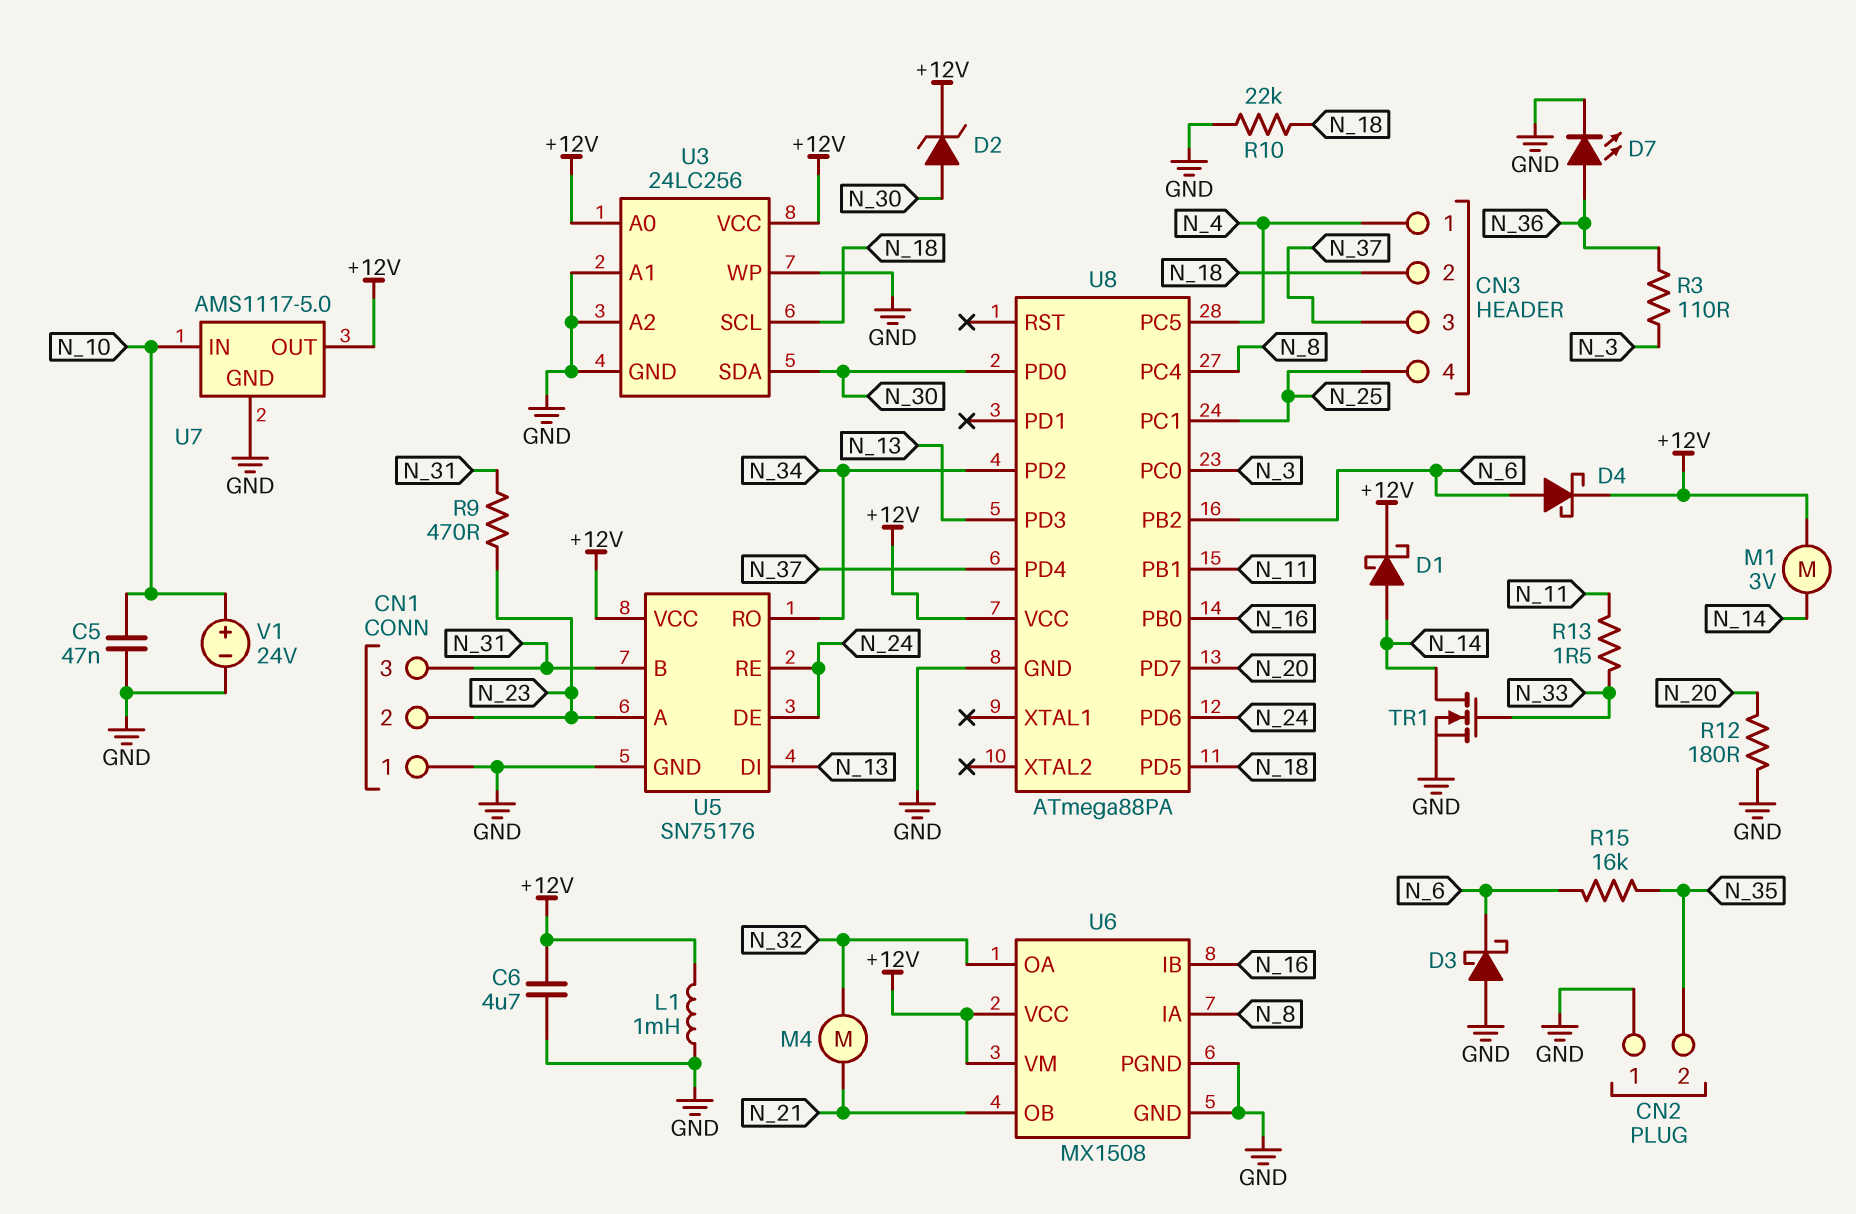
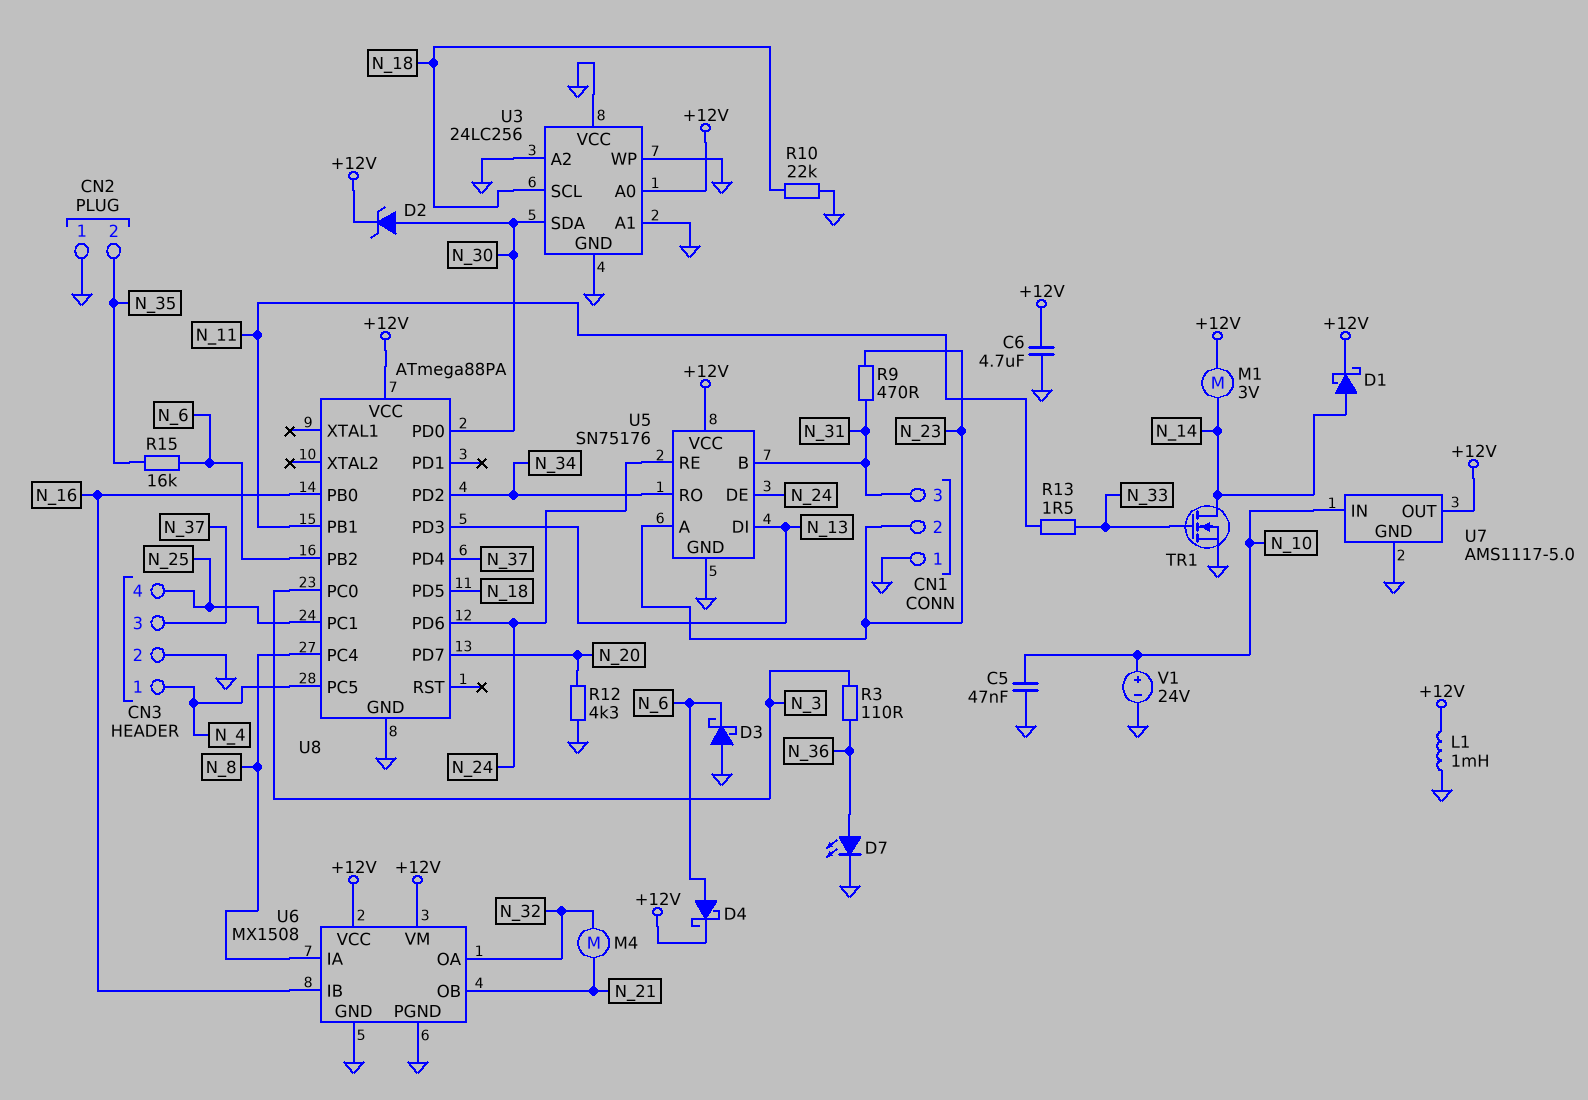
CN3 pin 2: N_18 -> GND
R12: 180 (GND, N_20) -> 4.3k (GND, N_20)
U3 pin VCC: +12V -> GND

